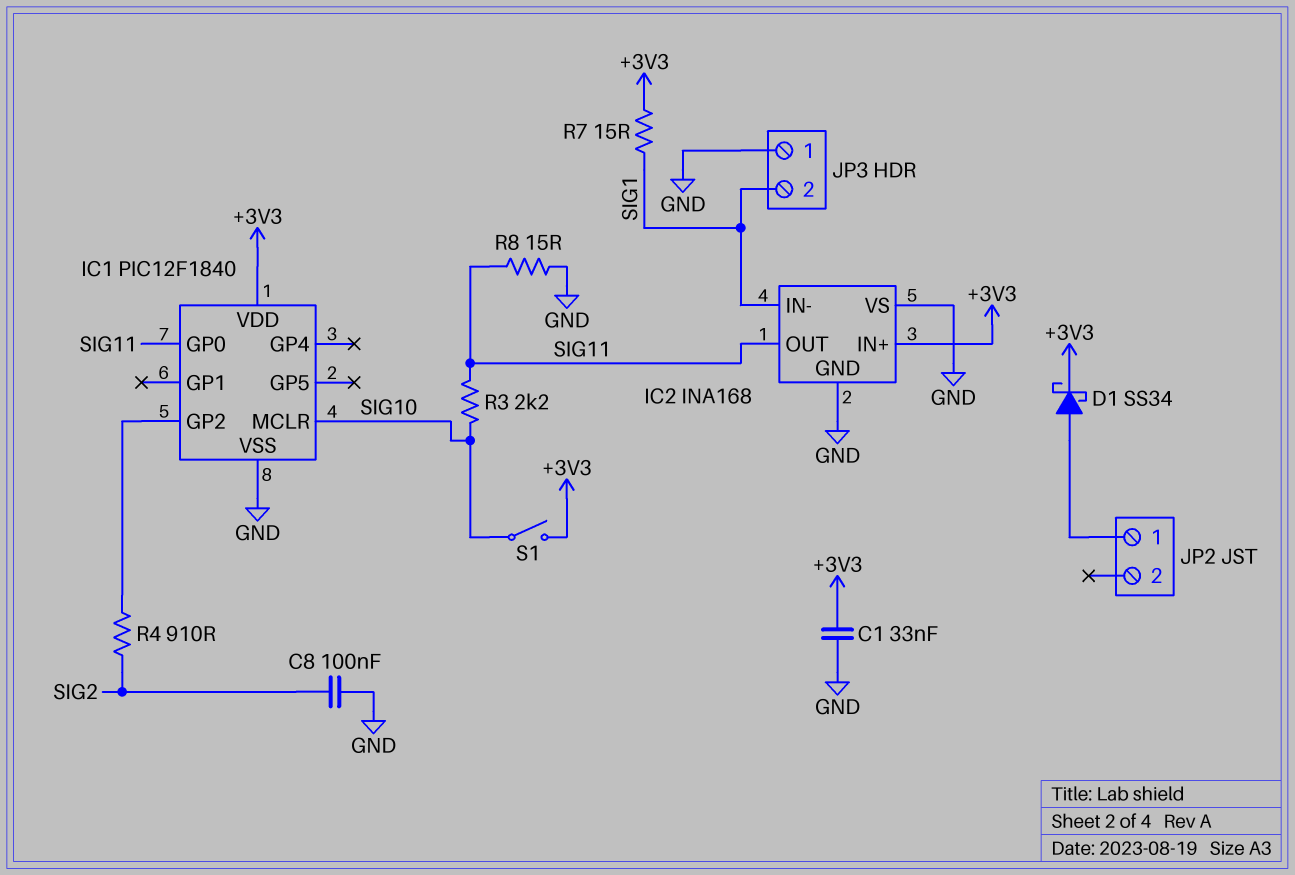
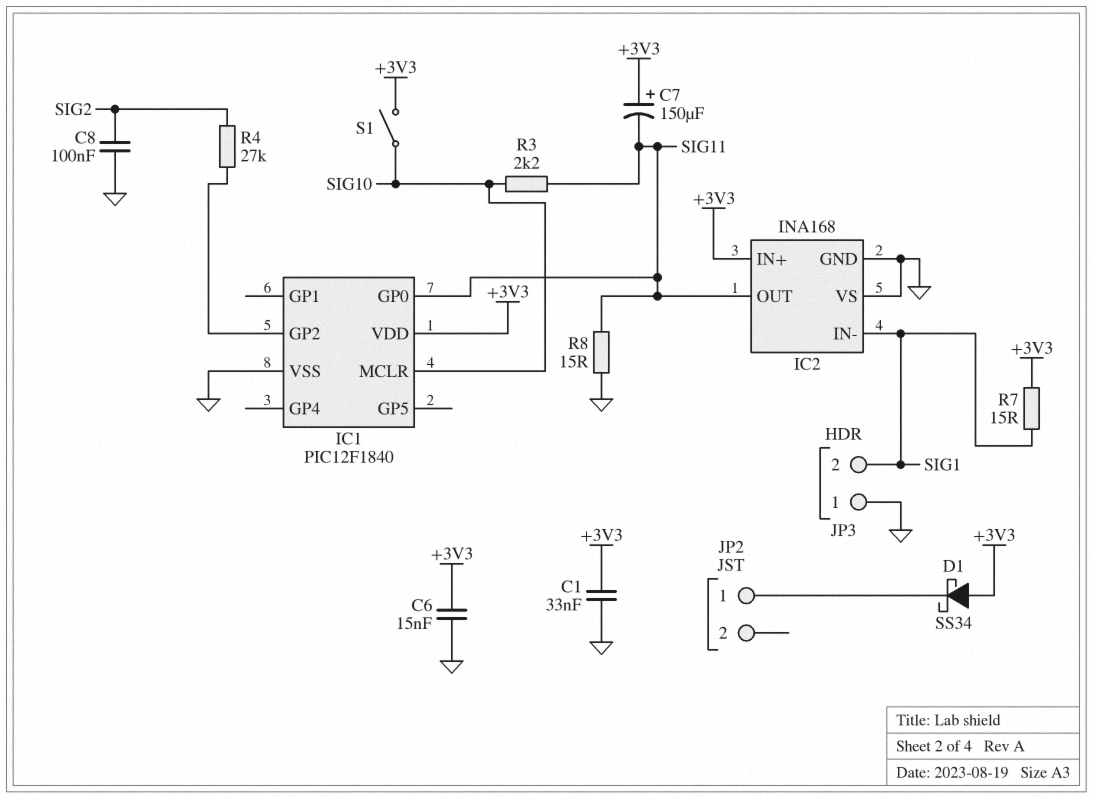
C6: none -> 15nF (+3V3, GND)
C7: none -> 150uF (plus +3V3, minus SIG11)
D1: schottky SS34 (A JP2/1, K +3V3) -> schottky SS34 (A +3V3, K JP2/1)
R4: 910 (IC1/GP2, SIG2) -> 27k (IC1/GP2, SIG2)

